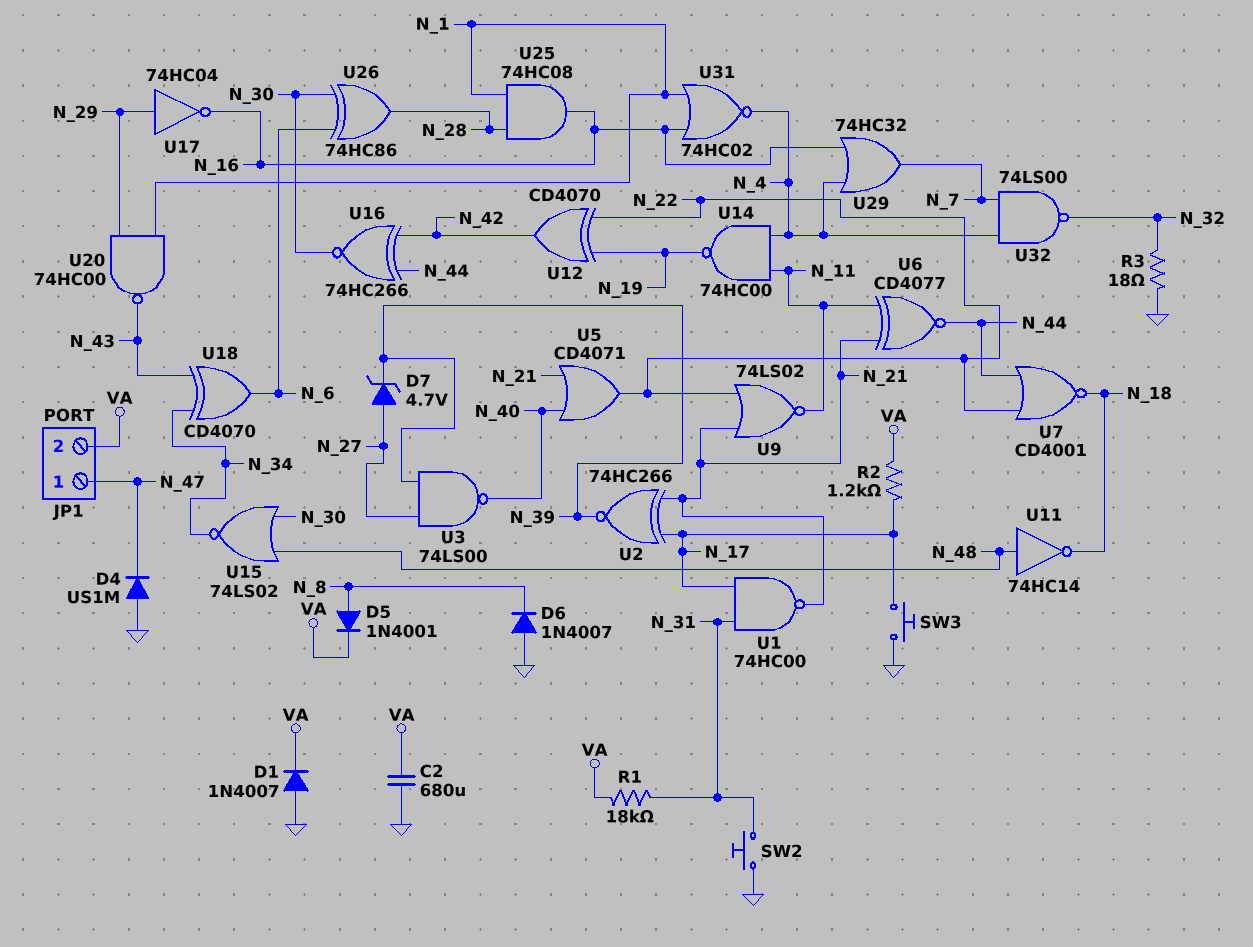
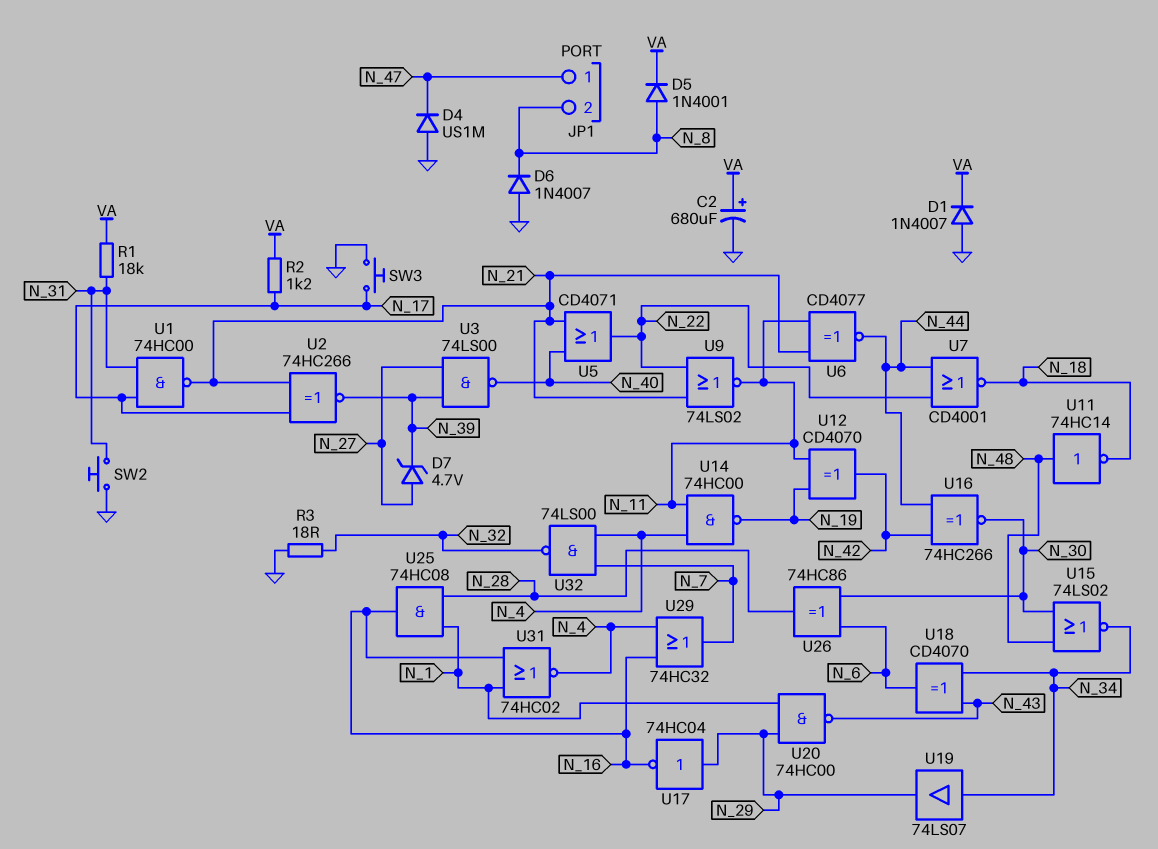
C2: 680uF (GND, VA) -> 680uF (plus VA, minus GND)
JP1 pin 2: VA -> N_8
U12: XOR CD4070 (in N_19, in N_22, out N_42) -> XOR CD4070 (in N_11, in N_19, out N_42)
U19: none -> buffer 74LS07 (in N_34, out N_29)

